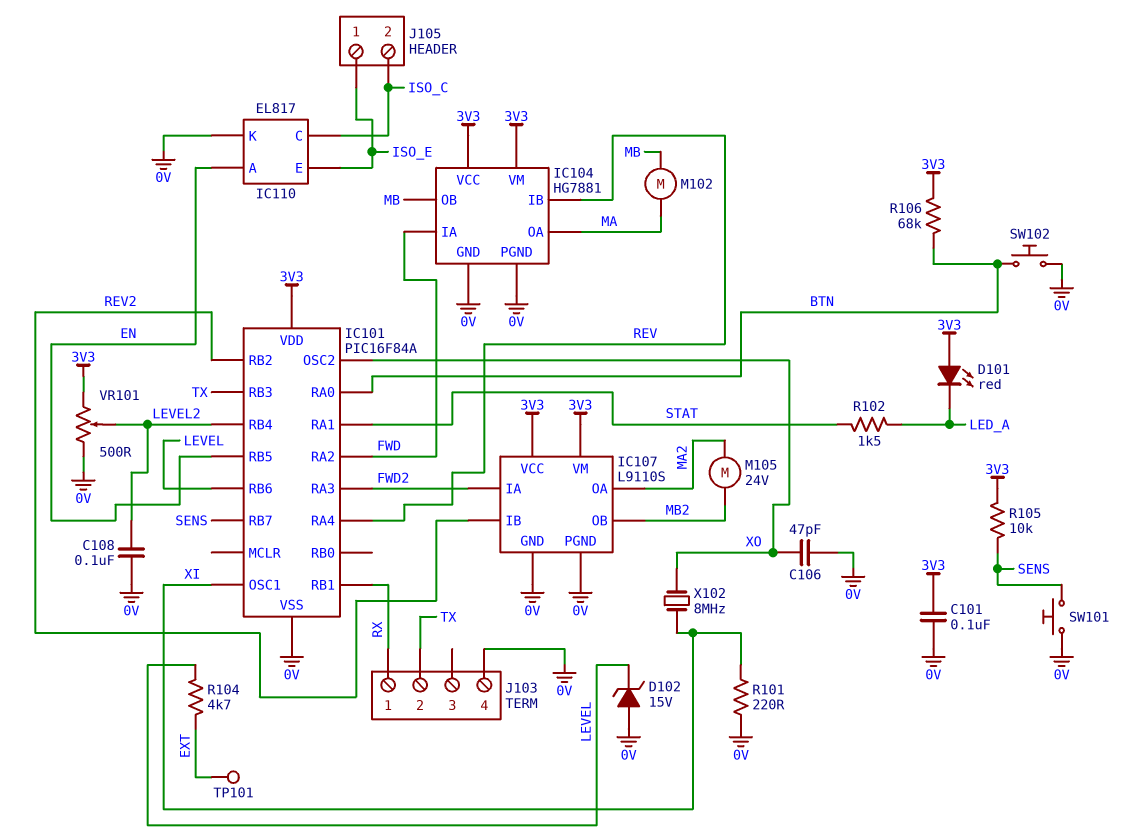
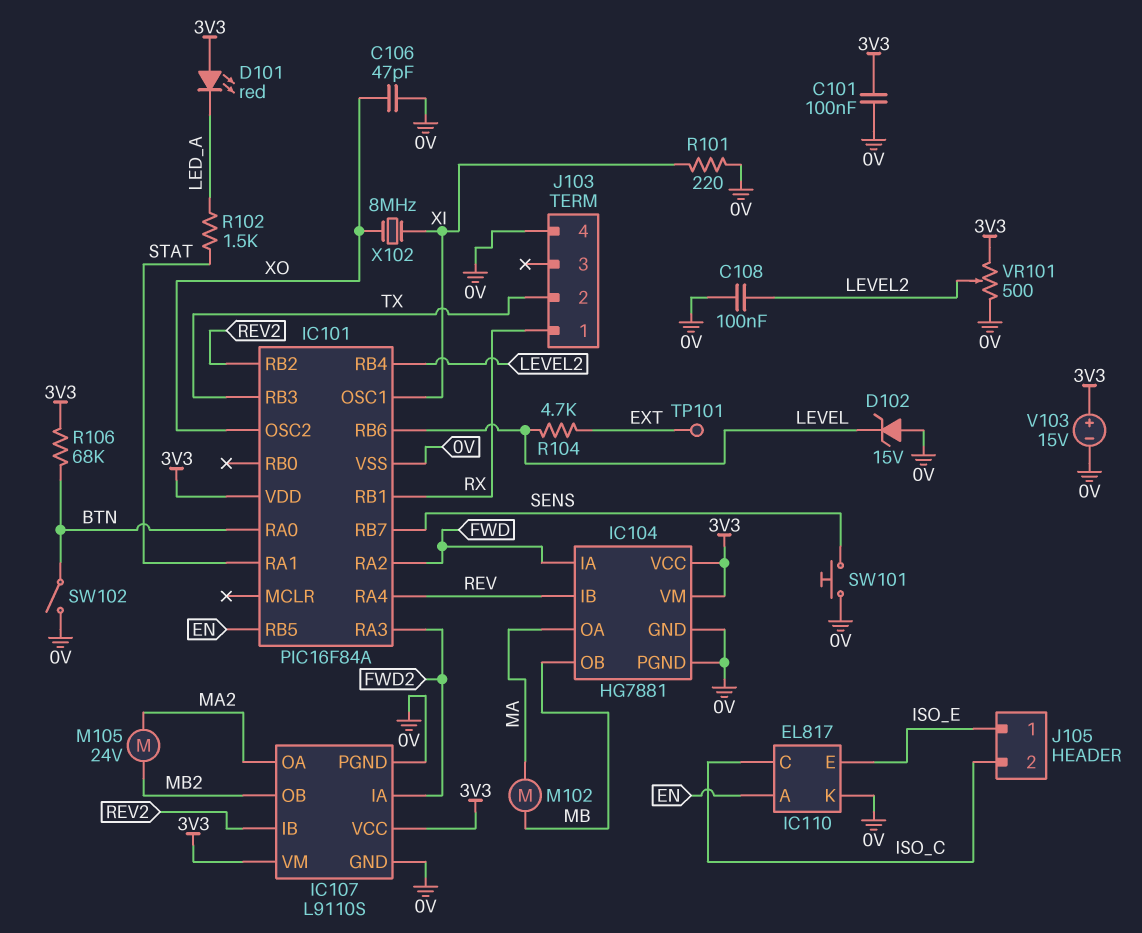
R105: 10k (3V3, SENS) -> none
SW102: button (0V, BTN) -> switch (0V, BTN)
V103: none -> 15V (plus 3V3, minus 0V)

